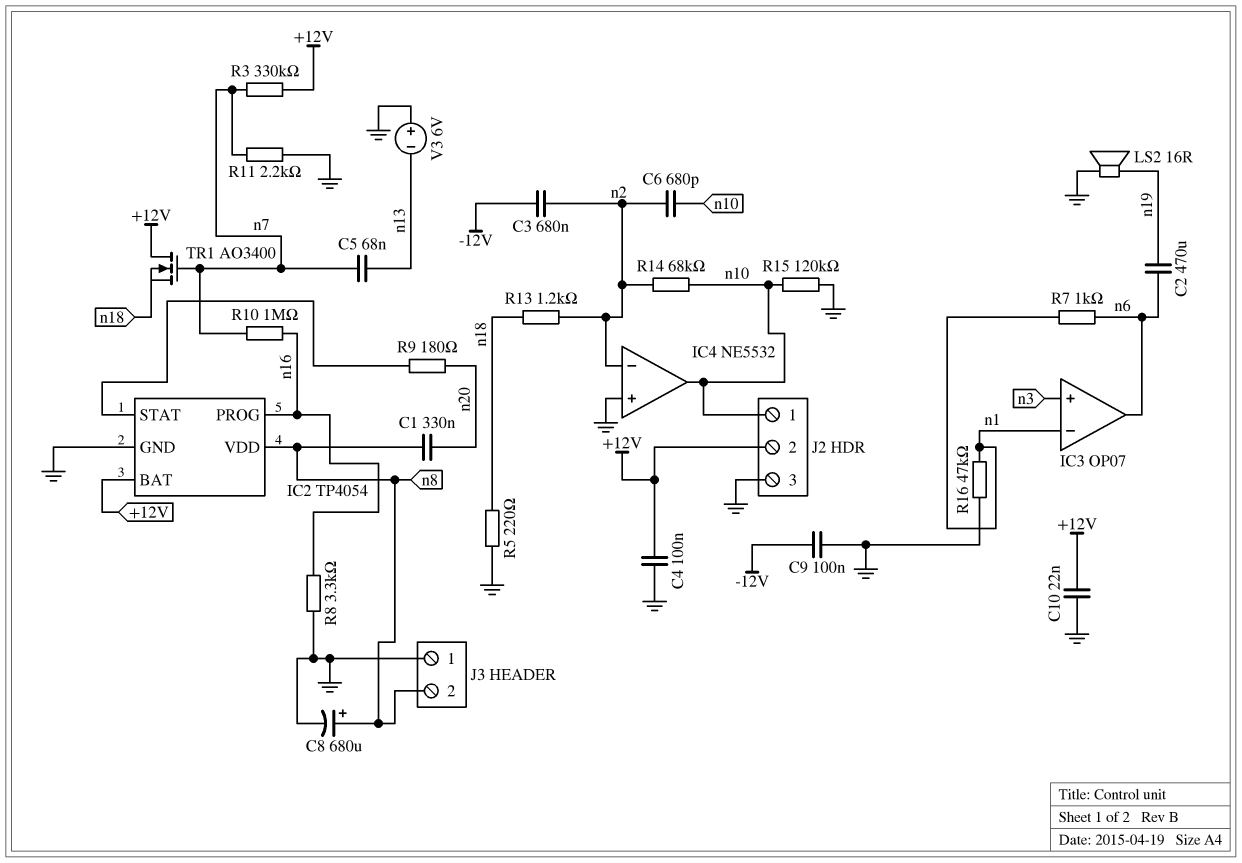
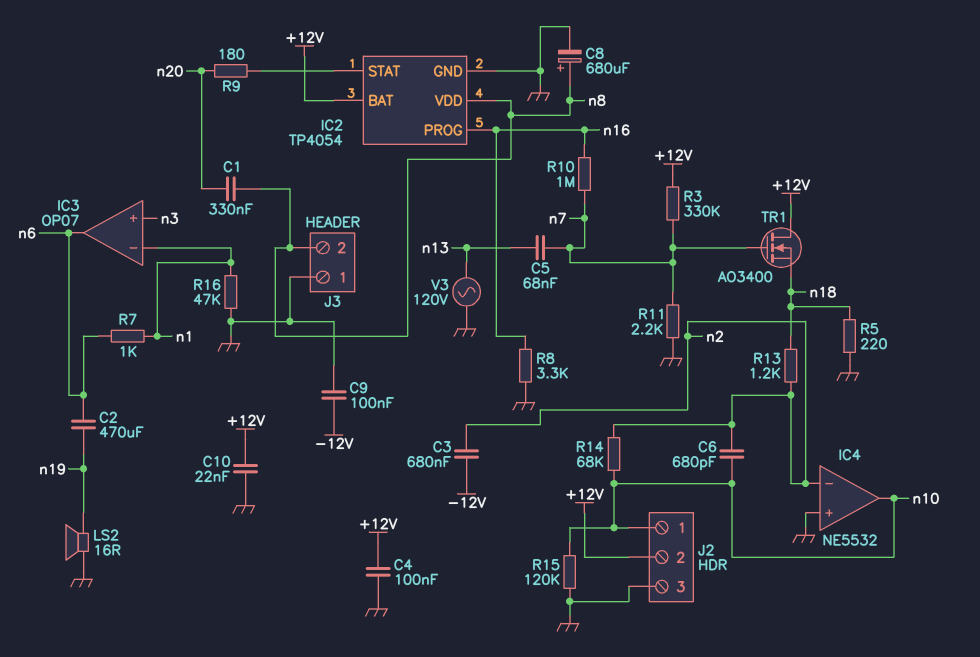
V3: 6V (plus GND, minus n13) -> AC 120V (GND, n13)

